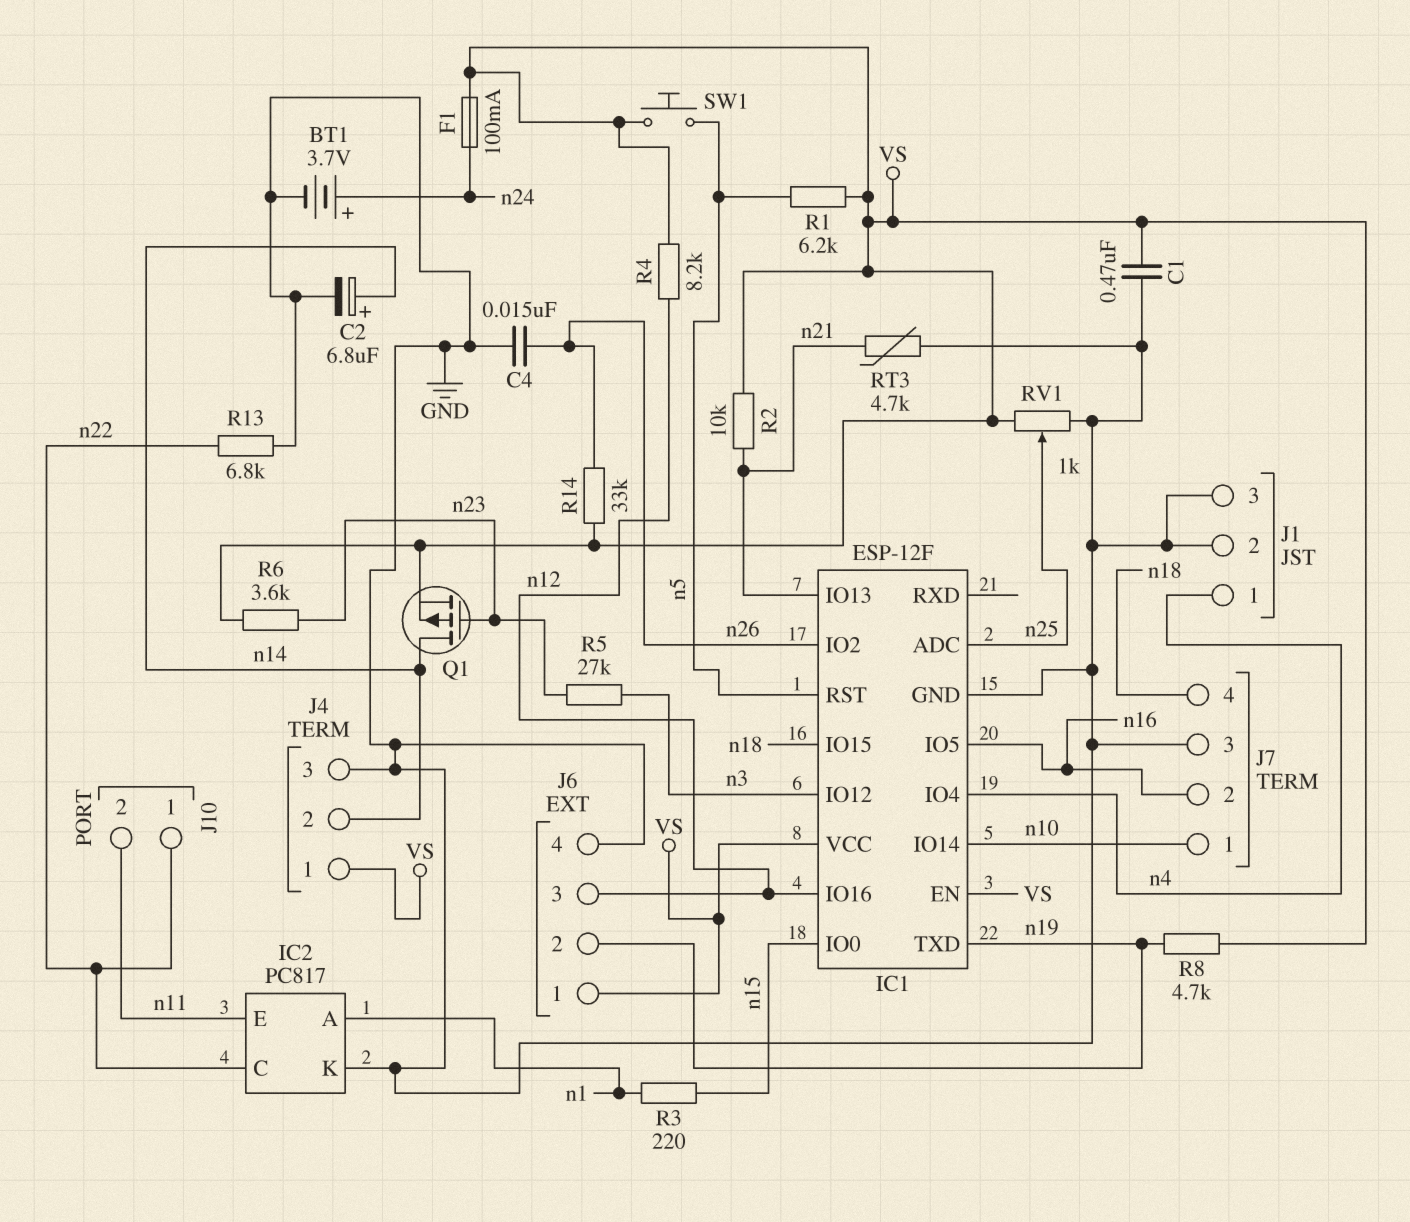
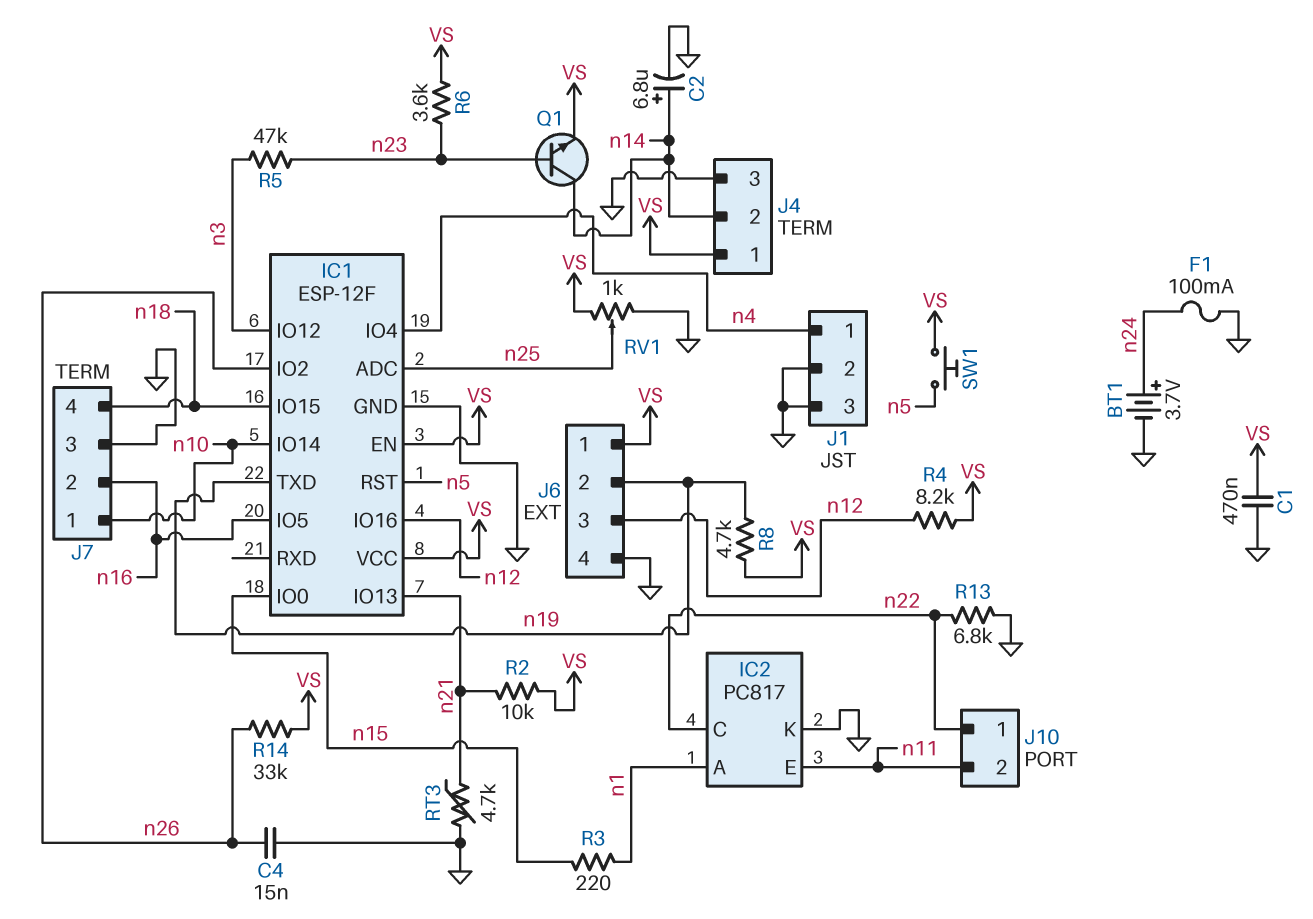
F1: 100mA (VS, n24) -> 100mA (GND, n24)
Q1: PMOS (G n23, D n14, S VS) -> NPN (B n23, C n14, E VS)
R1: 6.2k (VS, n5) -> none
R5: 27k (n3, n23) -> 47k (n3, n23)

